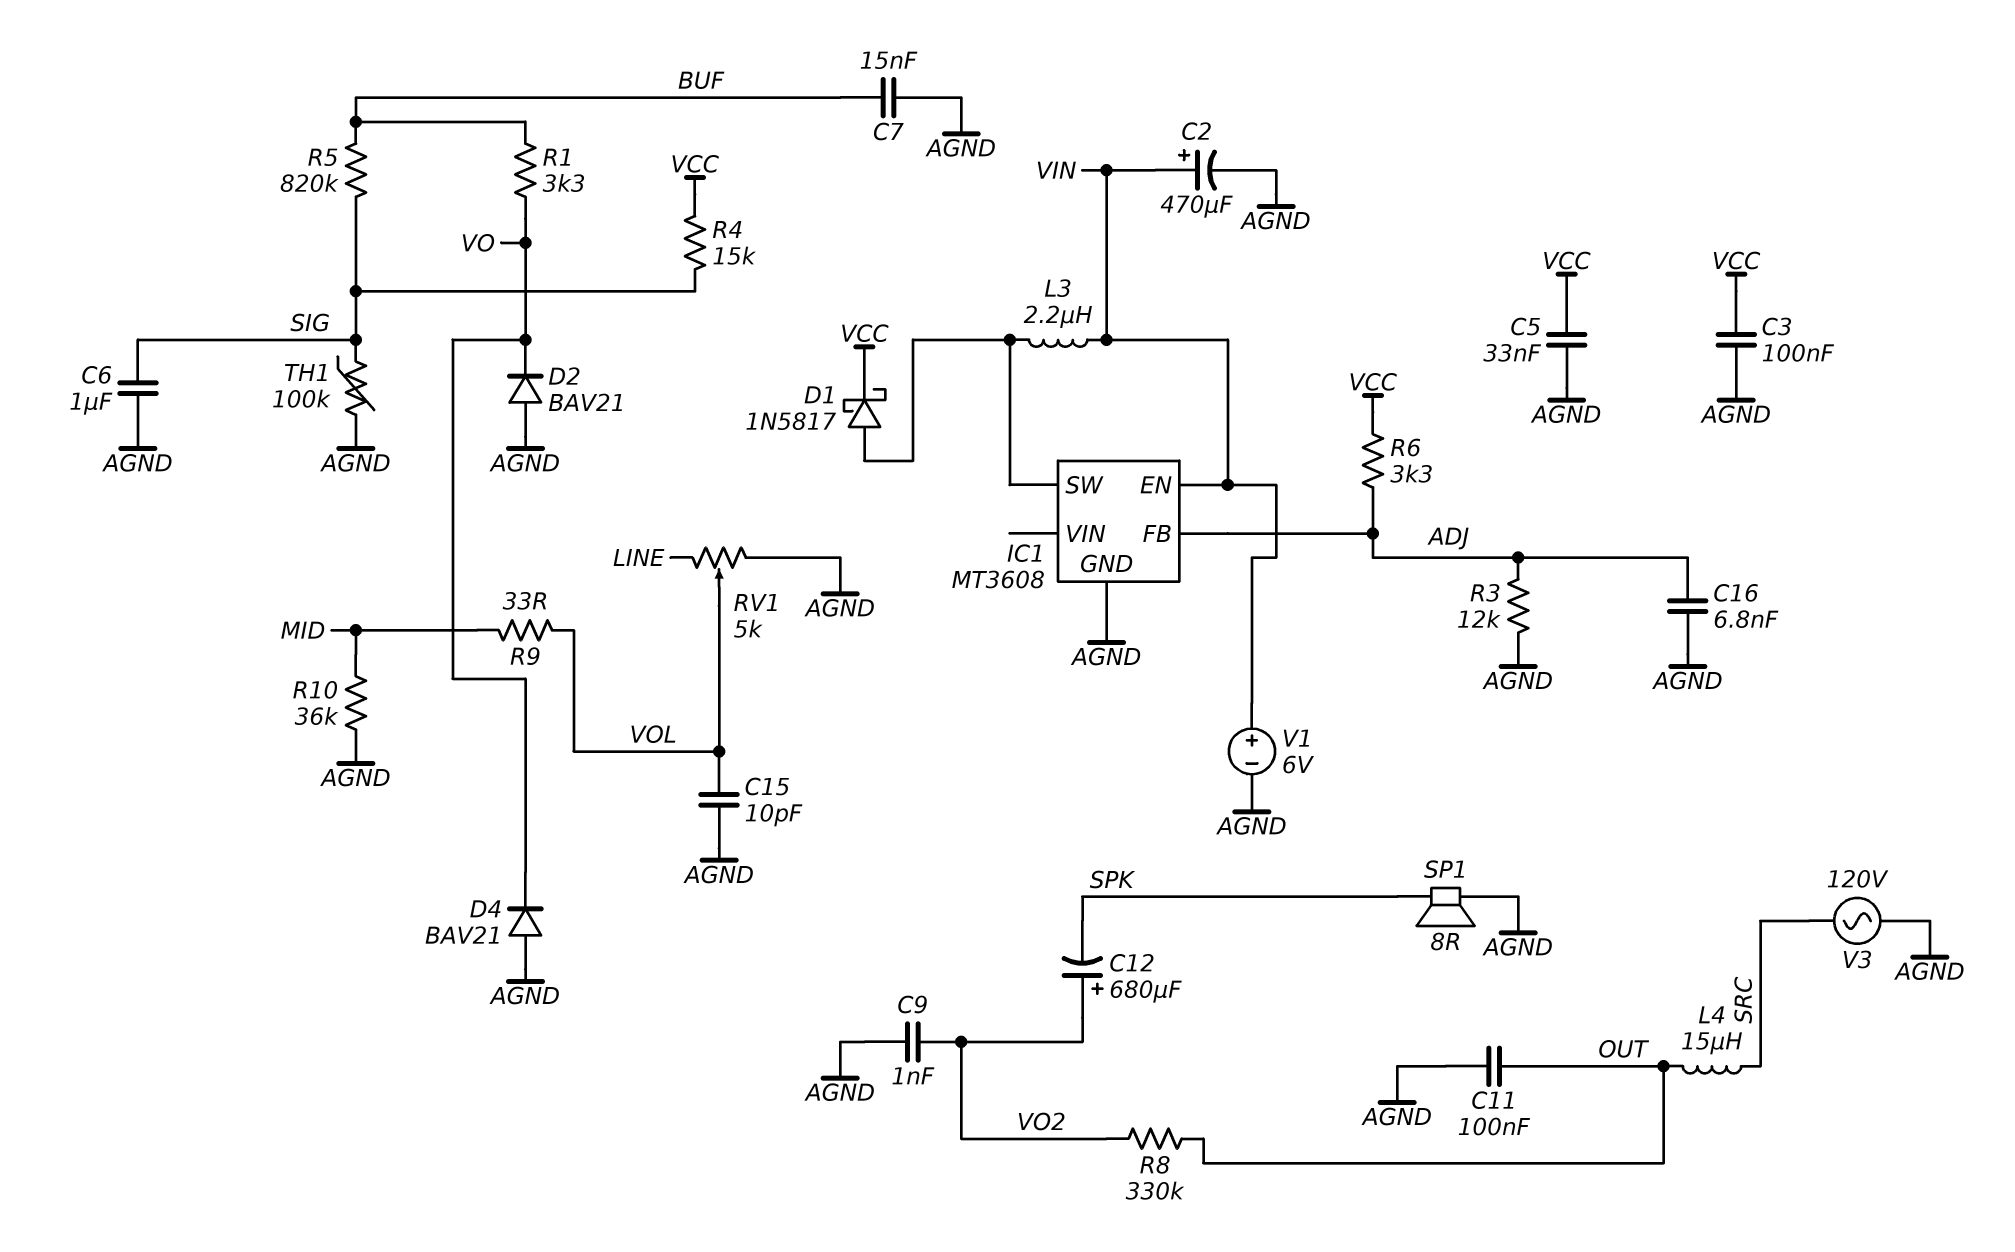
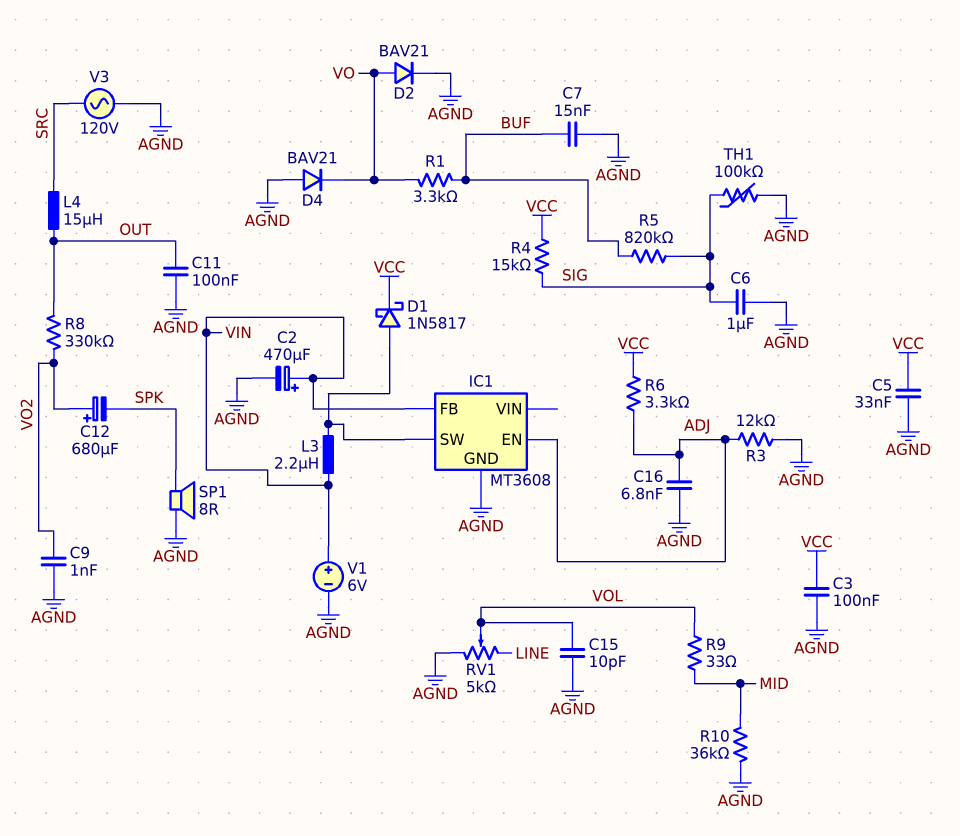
D2: diode BAV21 (A AGND, K VO) -> diode BAV21 (A VO, K AGND)
IC1 pin EN: VIN -> ADJ
IC1 pin FB: ADJ -> VIN

